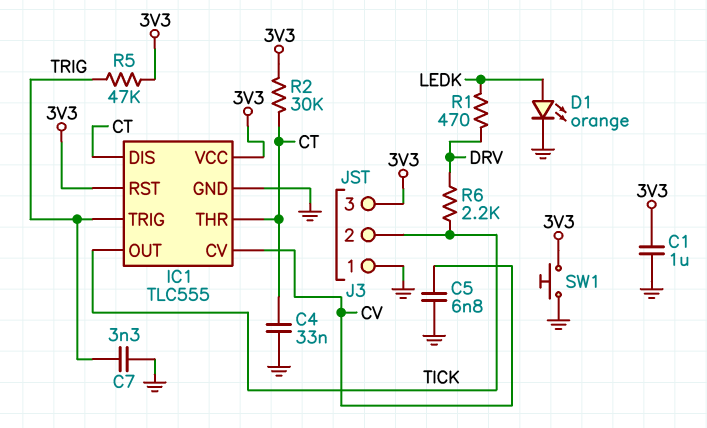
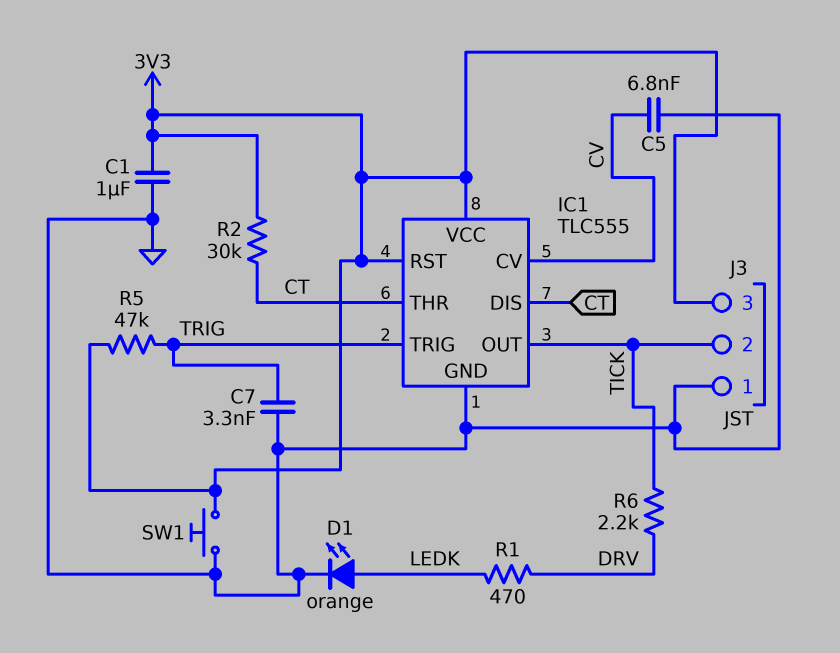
C4: 33nF (CT, GND) -> none

